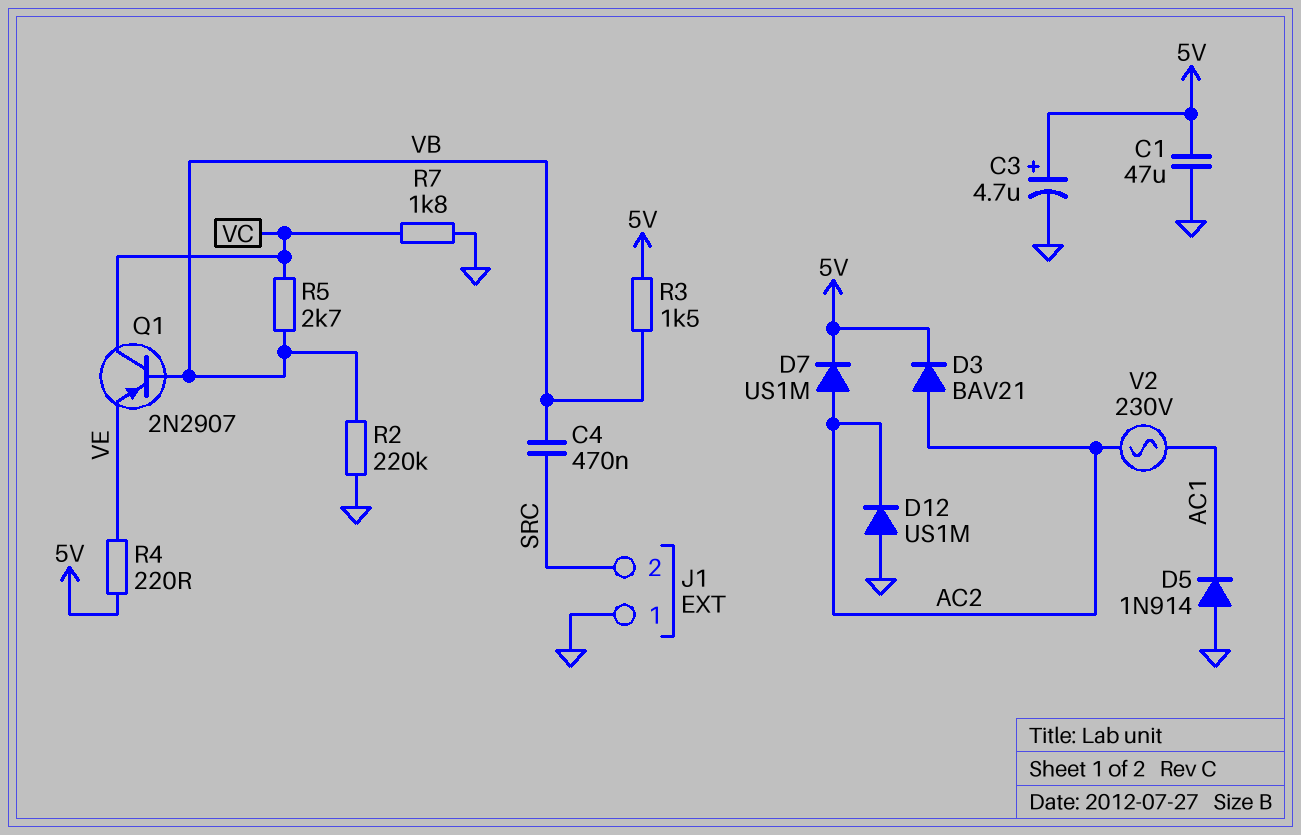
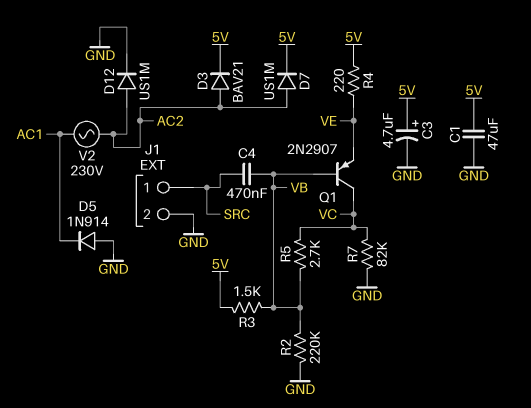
D12: diode US1M (A GND, K AC2) -> diode US1M (A AC2, K GND)
J1 pin 1: GND -> SRC
J1 pin 2: SRC -> GND
R7: 1.8k (GND, VC) -> 82k (GND, VC)

